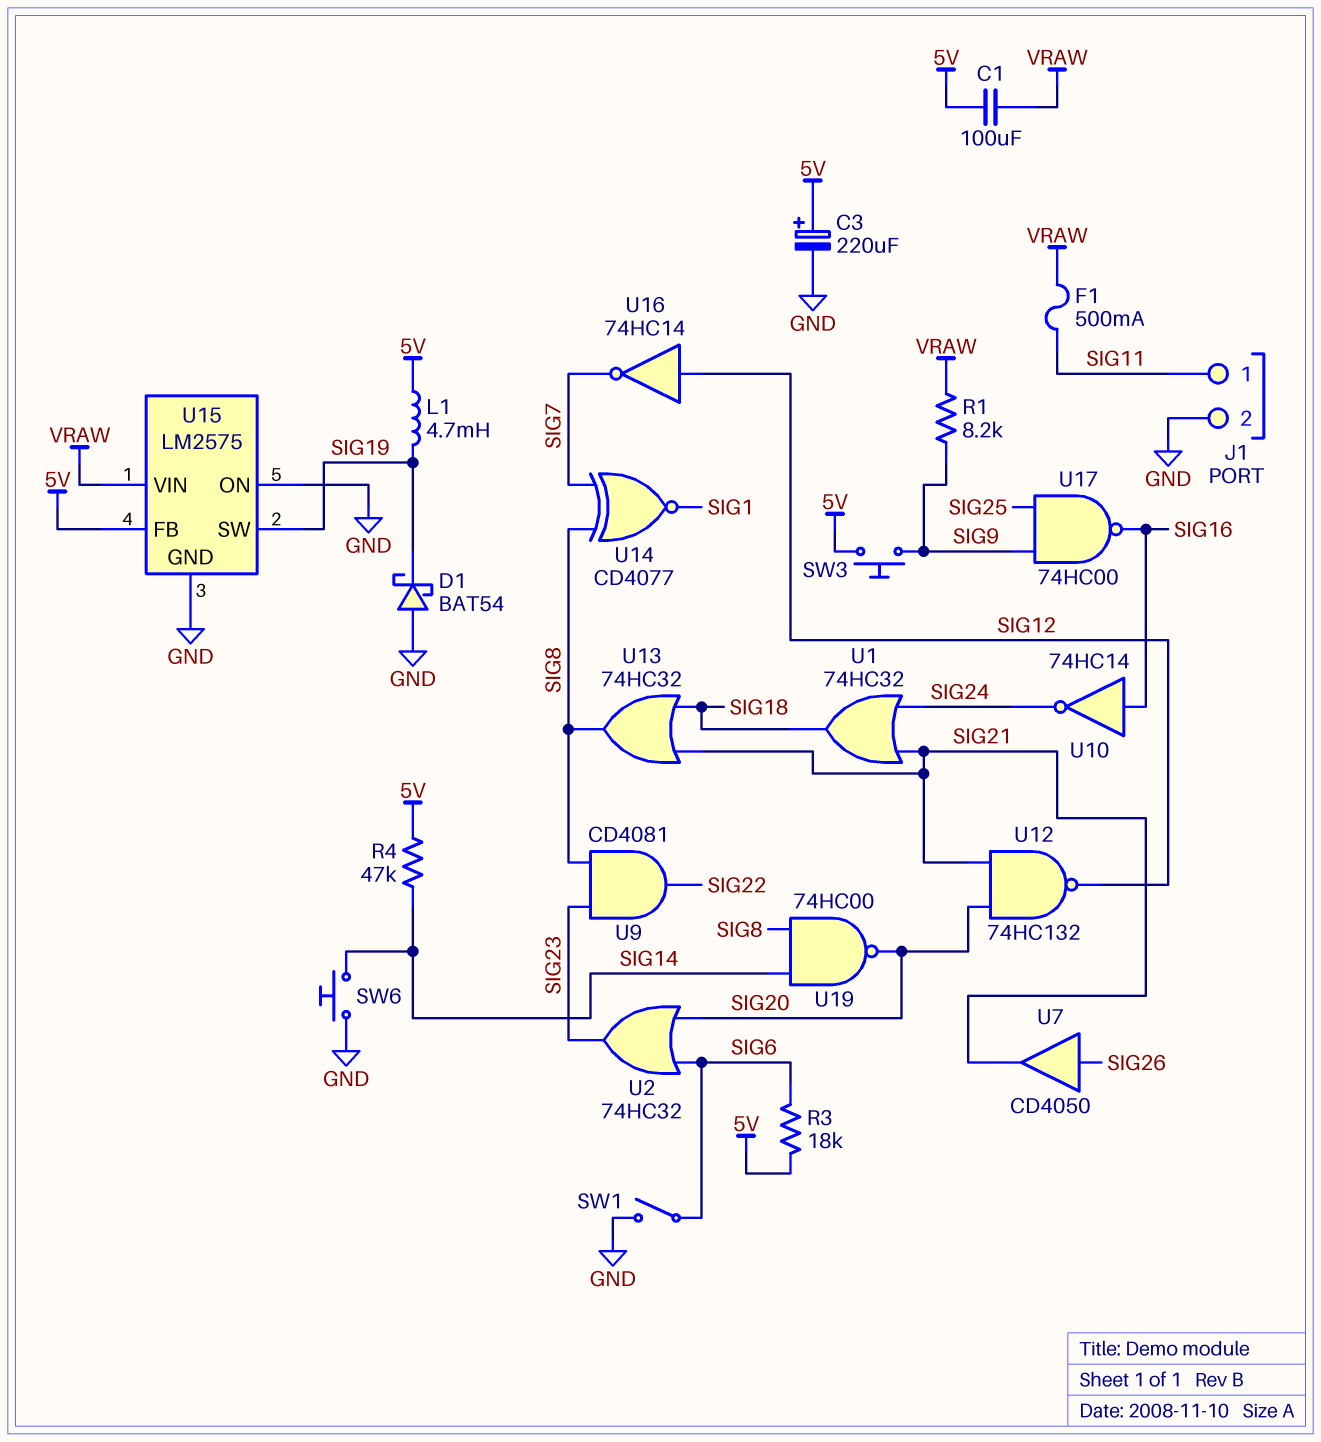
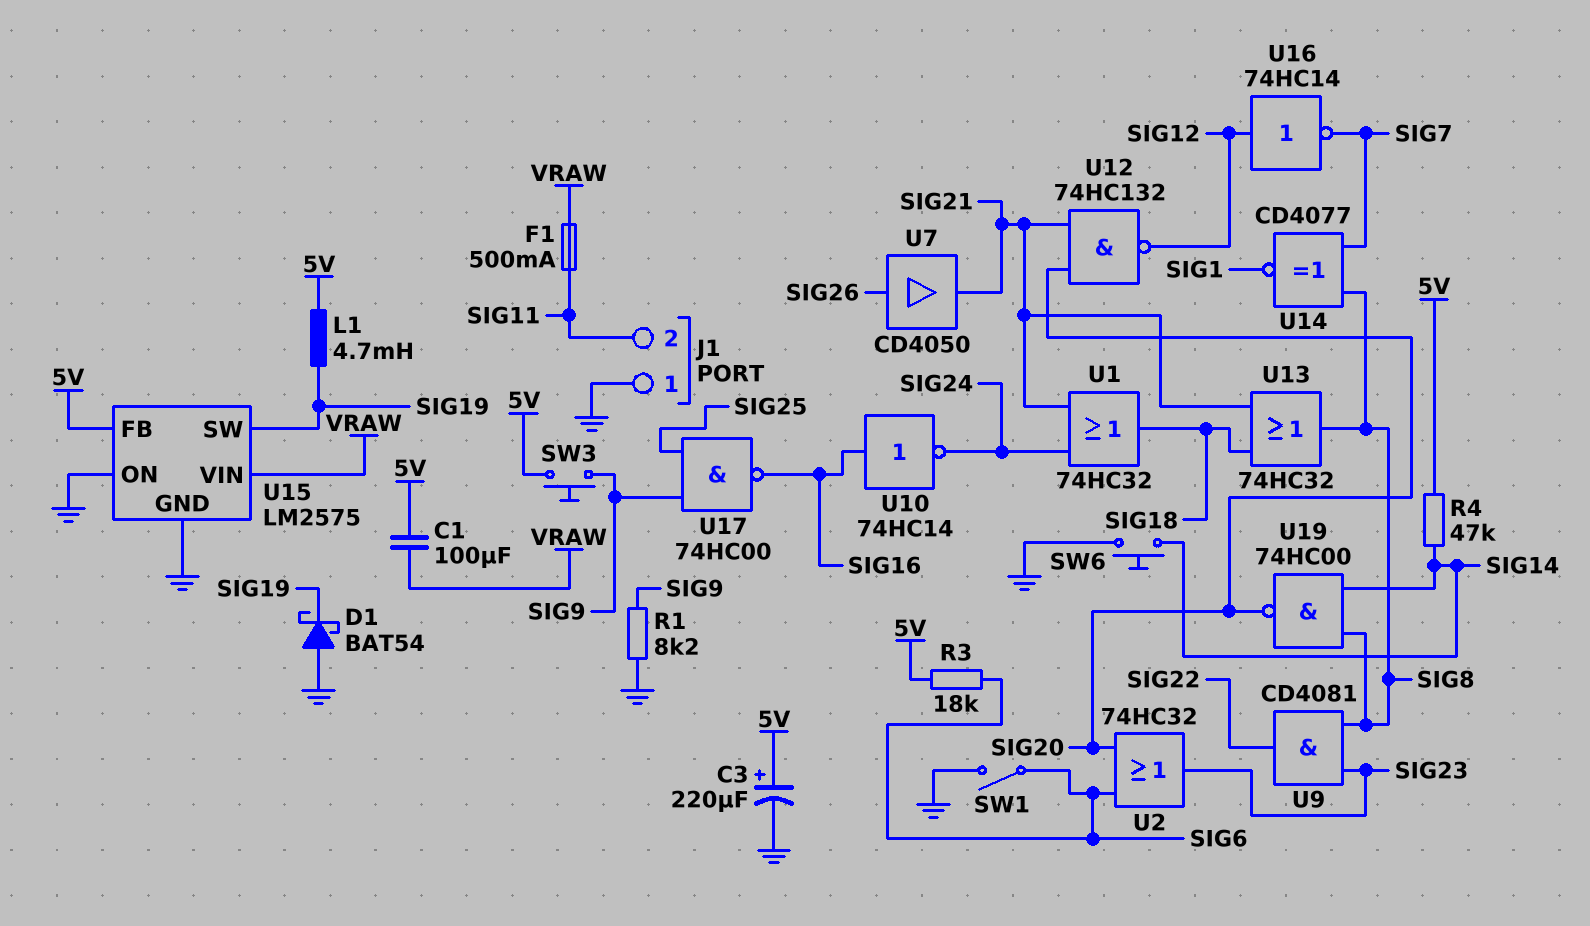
J1 pin 1: SIG11 -> GND
J1 pin 2: GND -> SIG11
R1: 8.2k (SIG9, VRAW) -> 8.2k (GND, SIG9)

